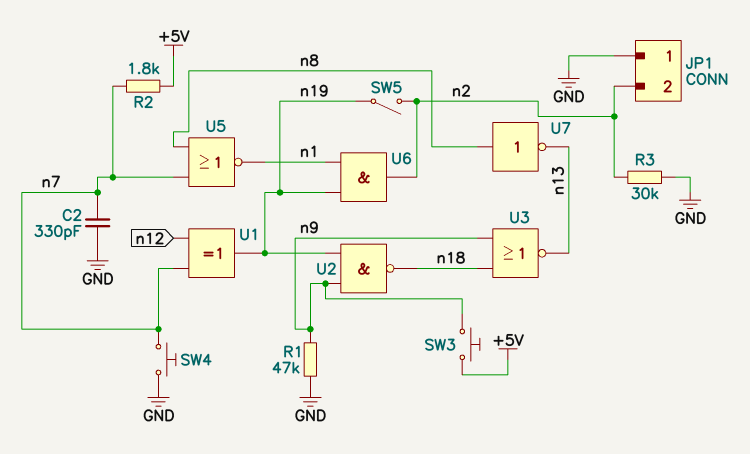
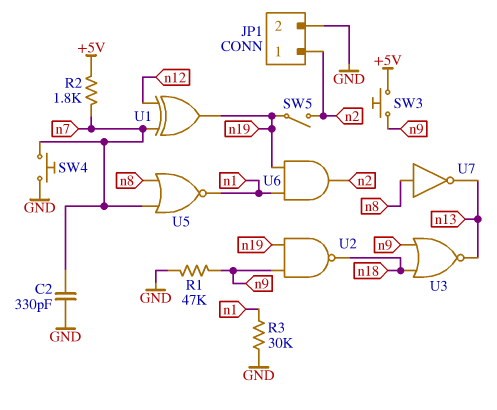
JP1 pin 1: GND -> n2
JP1 pin 2: n2 -> GND
R3: 30k (GND, n2) -> 30k (GND, n1)

